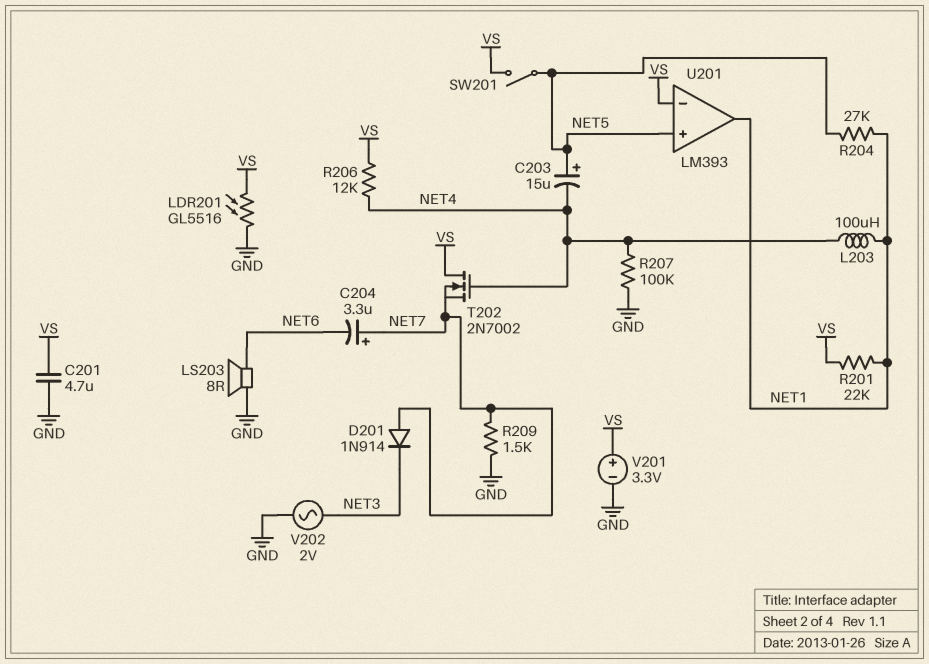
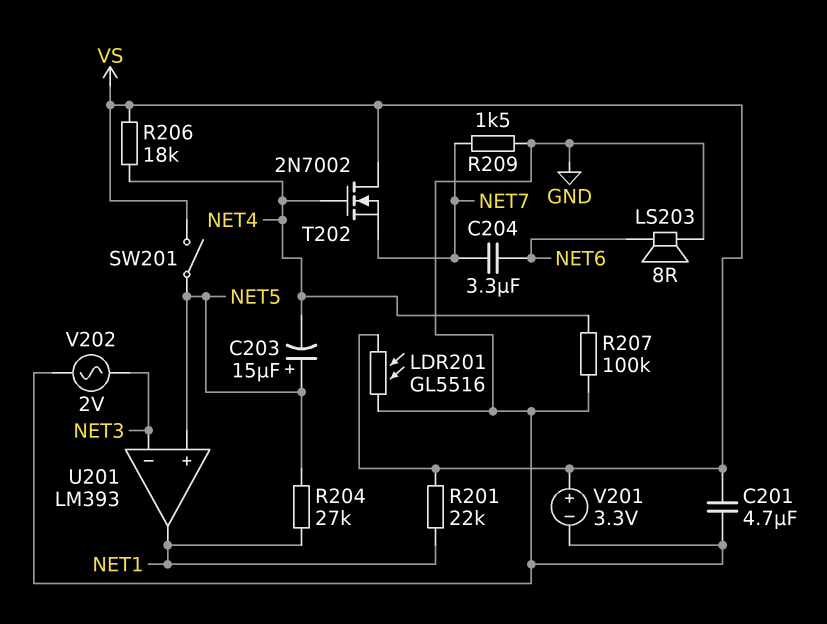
C204: 3.3uF (plus NET7, minus NET6) -> 3.3uF (NET6, NET7)
D201: diode 1N914 (A NET7, K NET3) -> none
L203: 100uH (NET1, NET4) -> none
R206: 12k (NET4, VS) -> 18k (NET4, VS)
U201 pin in-: VS -> NET3

